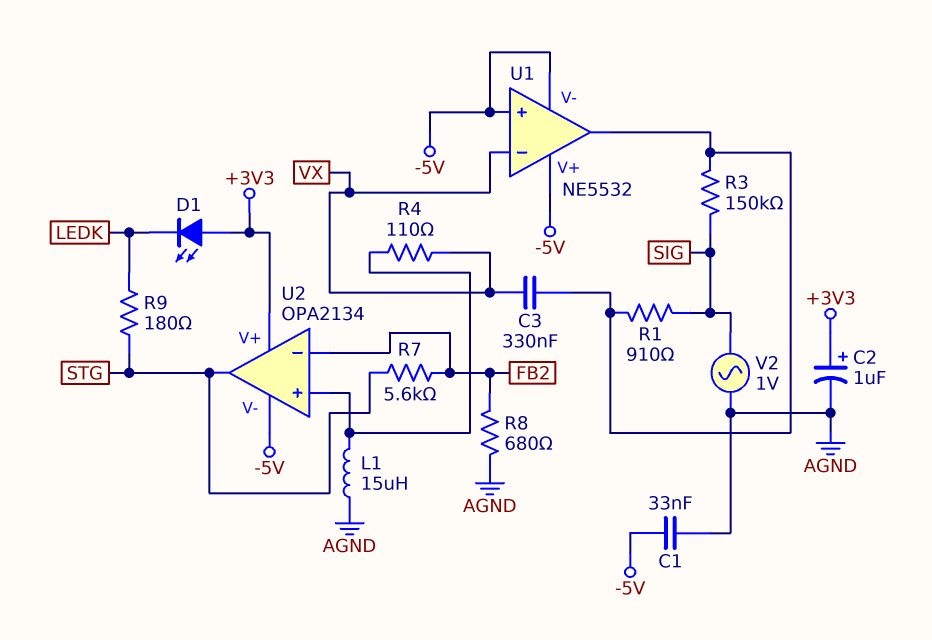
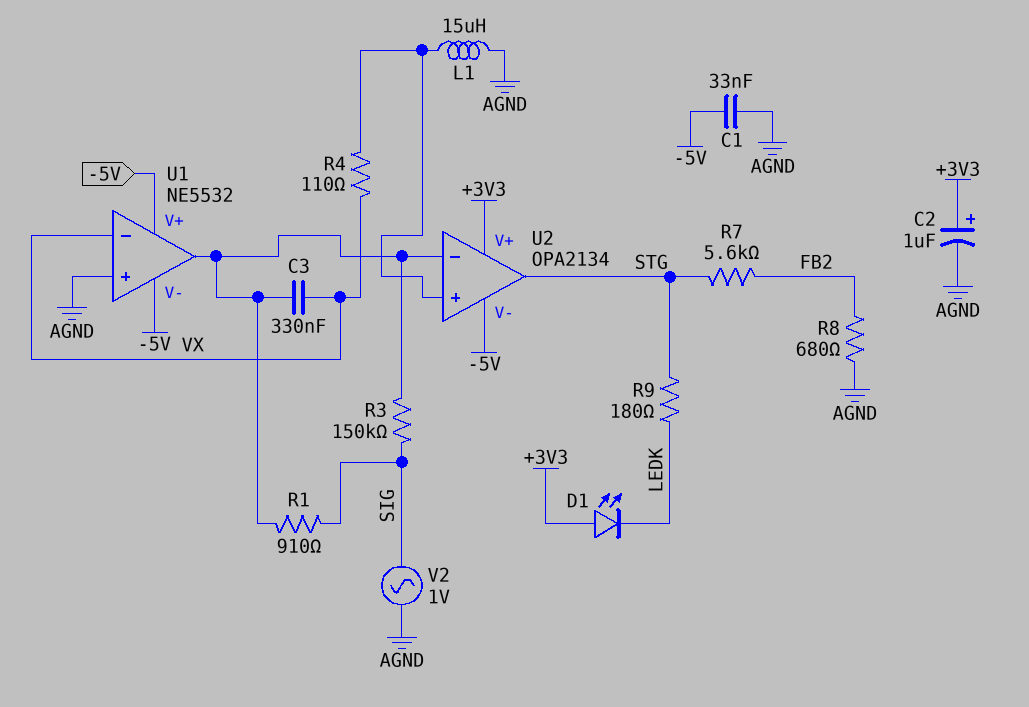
U1 pin in+: -5V -> AGND
U2 pin in-: FB2 -> U1/out

